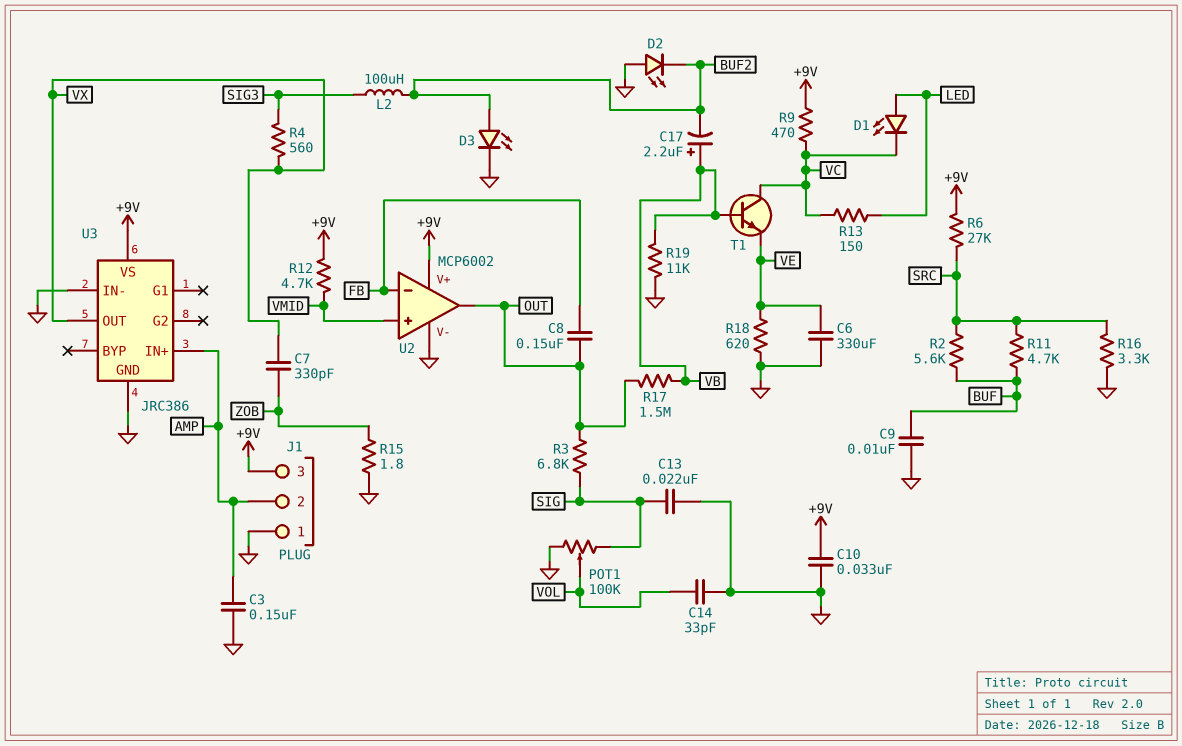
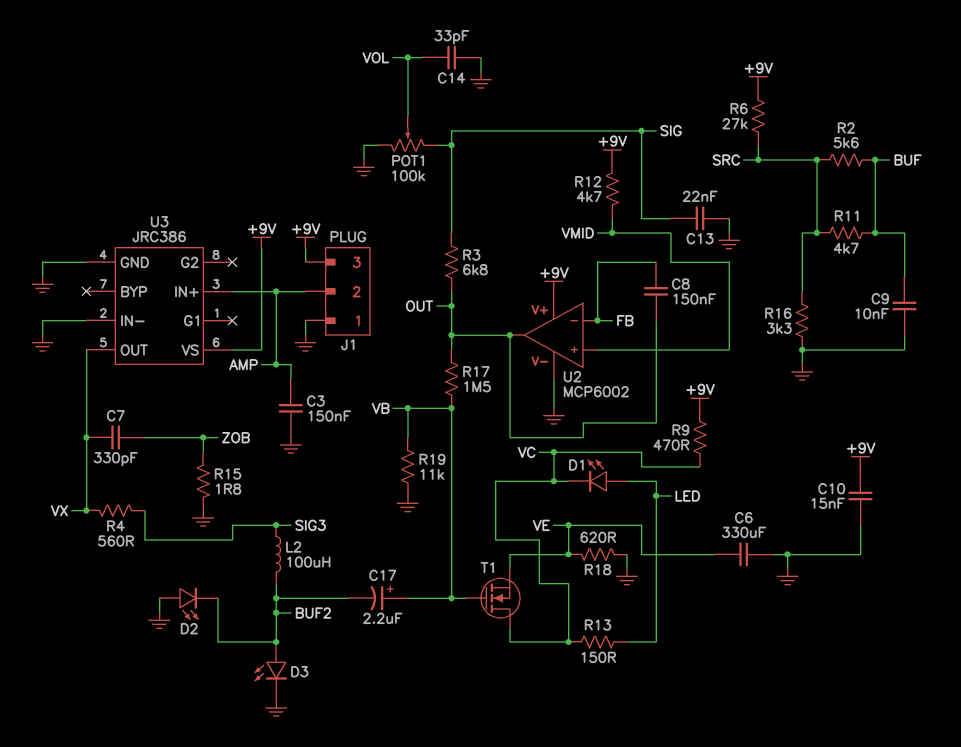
C10: 33nF (+9V, GND) -> 15nF (+9V, GND)
T1: NPN (B VB, C VC, E VE) -> NMOS (G VB, D VC, S VE)

